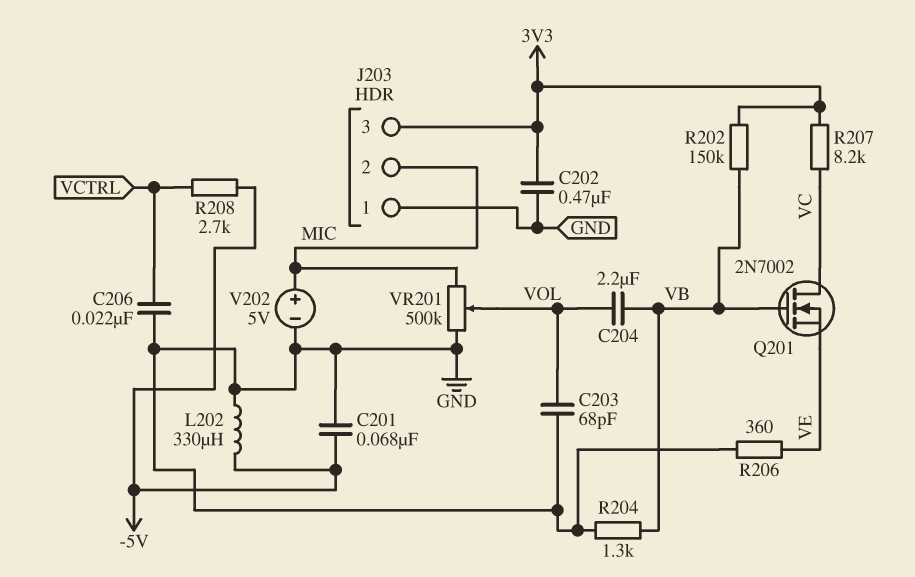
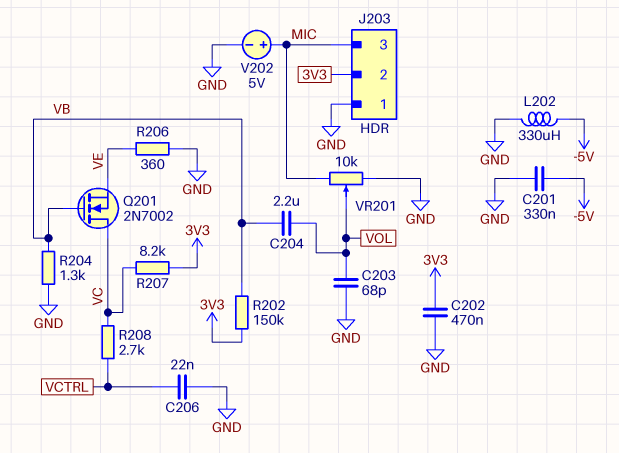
C201: 68nF (-5V, GND) -> 330nF (-5V, GND)
J203 pin 2: MIC -> 3V3
J203 pin 3: 3V3 -> MIC
R208: 2.7k (-5V, VCTRL) -> 2.7k (VC, VCTRL)
VR201: 500k (GND, MIC, wiper VOL) -> 10k (GND, MIC, wiper VOL)

